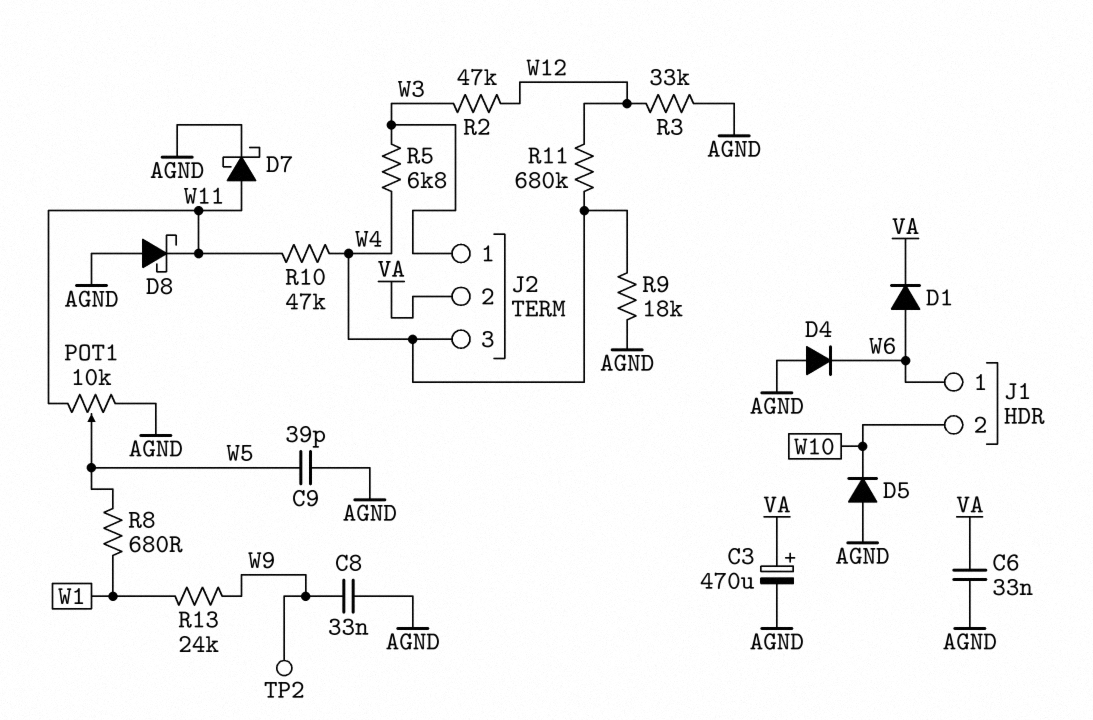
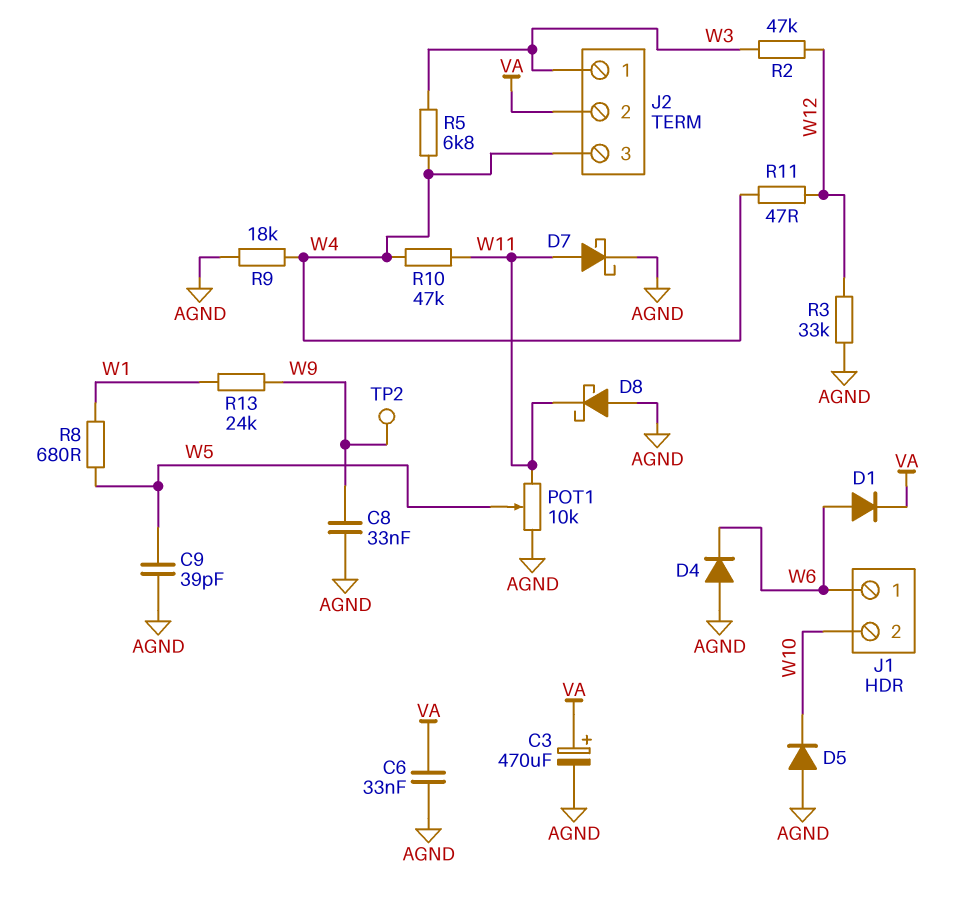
R11: 680k (W4, W12) -> 47 (W4, W12)

